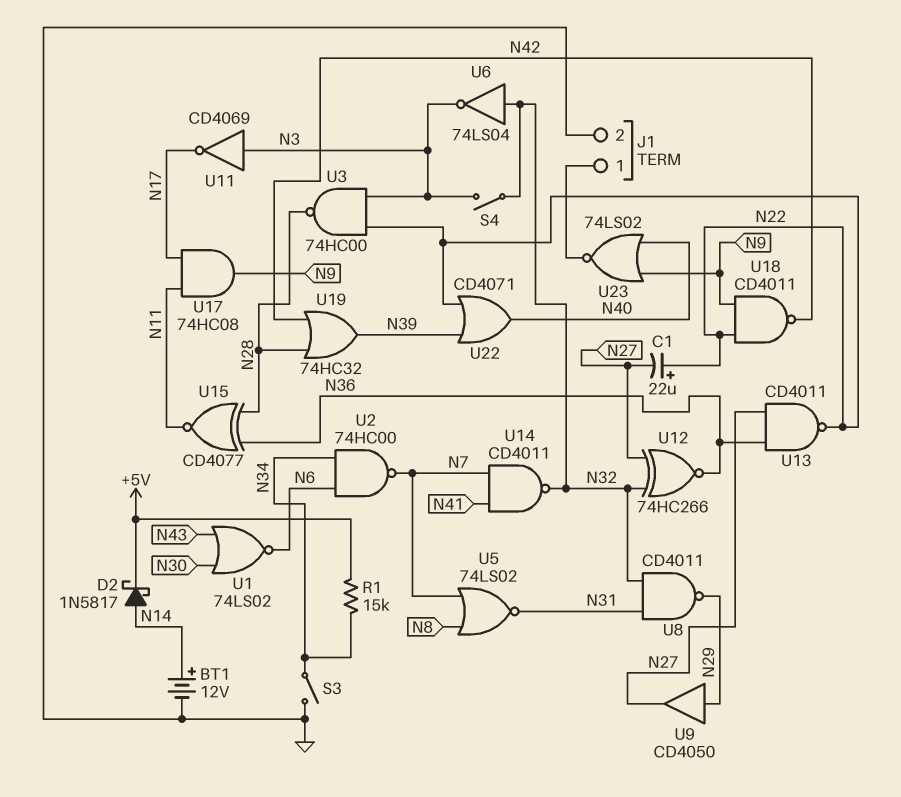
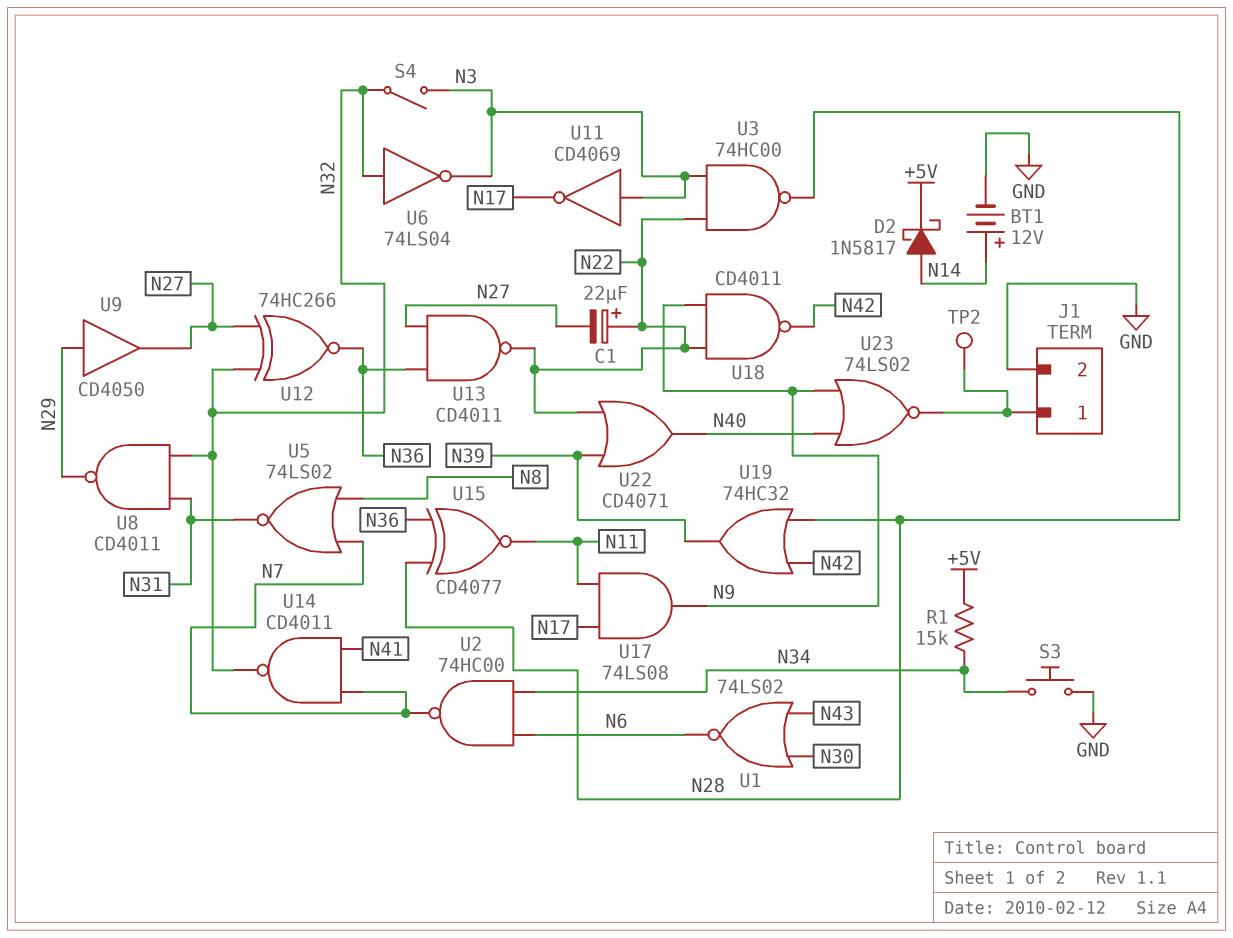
S3: switch (GND, N34) -> button (GND, N34)
TP2: none -> test point (J1/1)
U17: AND 74HC08 (in N11, in N17, out N9) -> AND 74LS08 (in N11, in N17, out N9)

